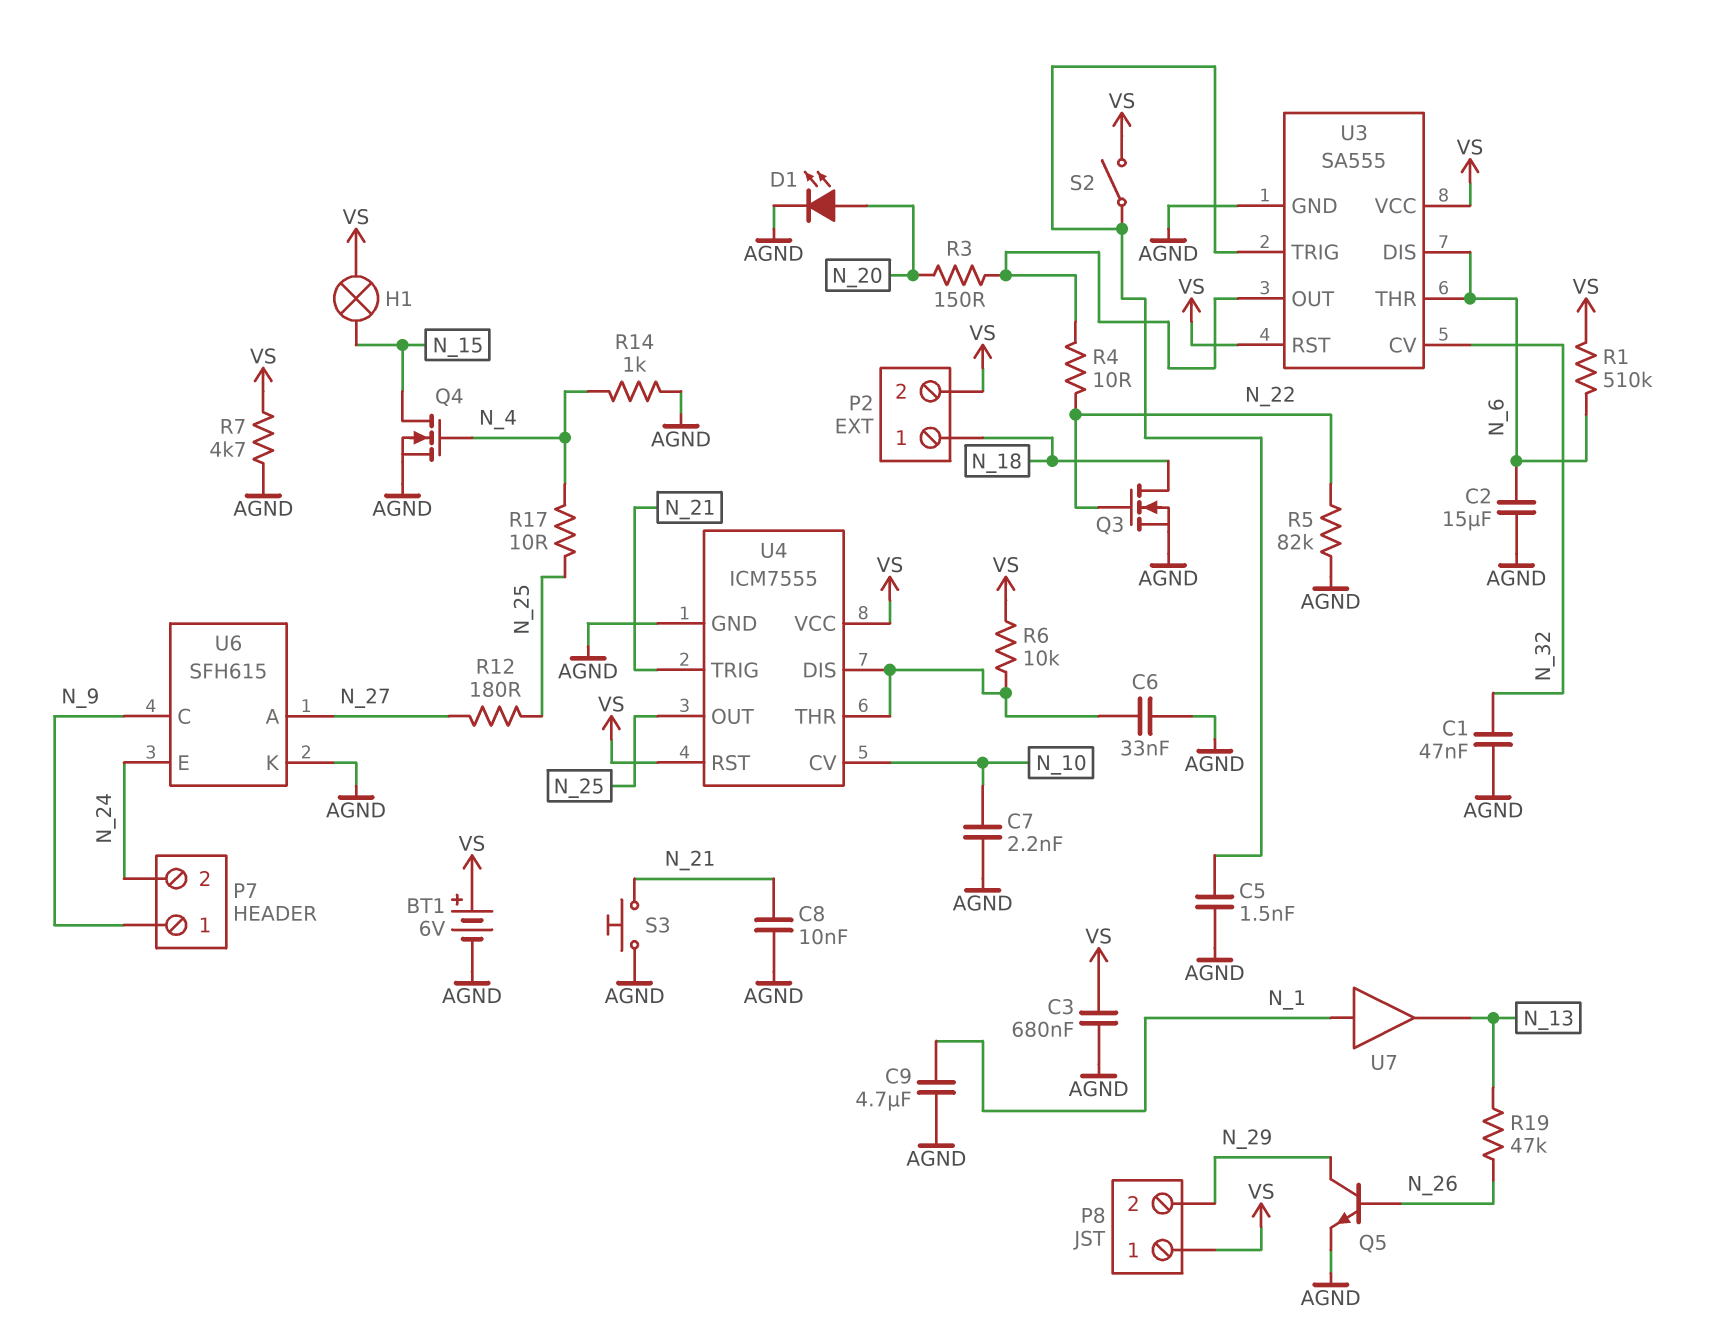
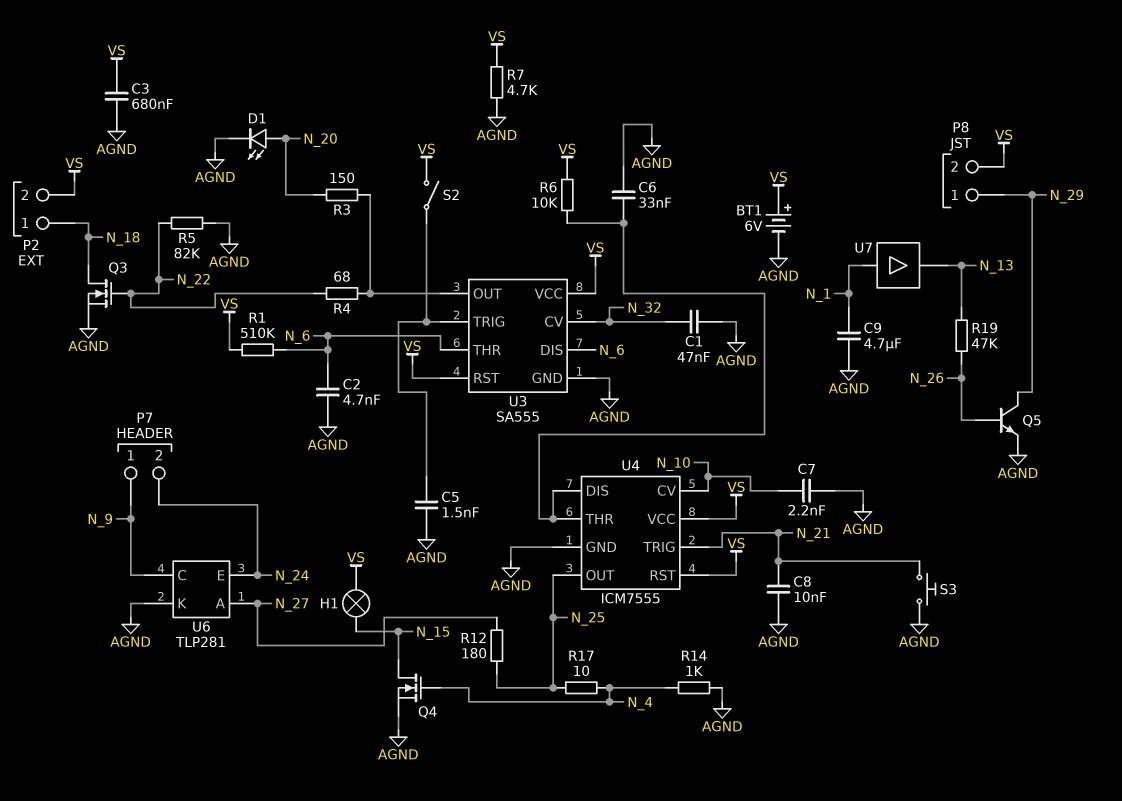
C2: 15uF (AGND, N_6) -> 4.7nF (AGND, N_6)
P8 pin 1: VS -> N_29
P8 pin 2: N_29 -> VS
R4: 10 (N_22, U3/OUT) -> 68 (N_22, U3/OUT)
U6: SFH615 -> TLP281

